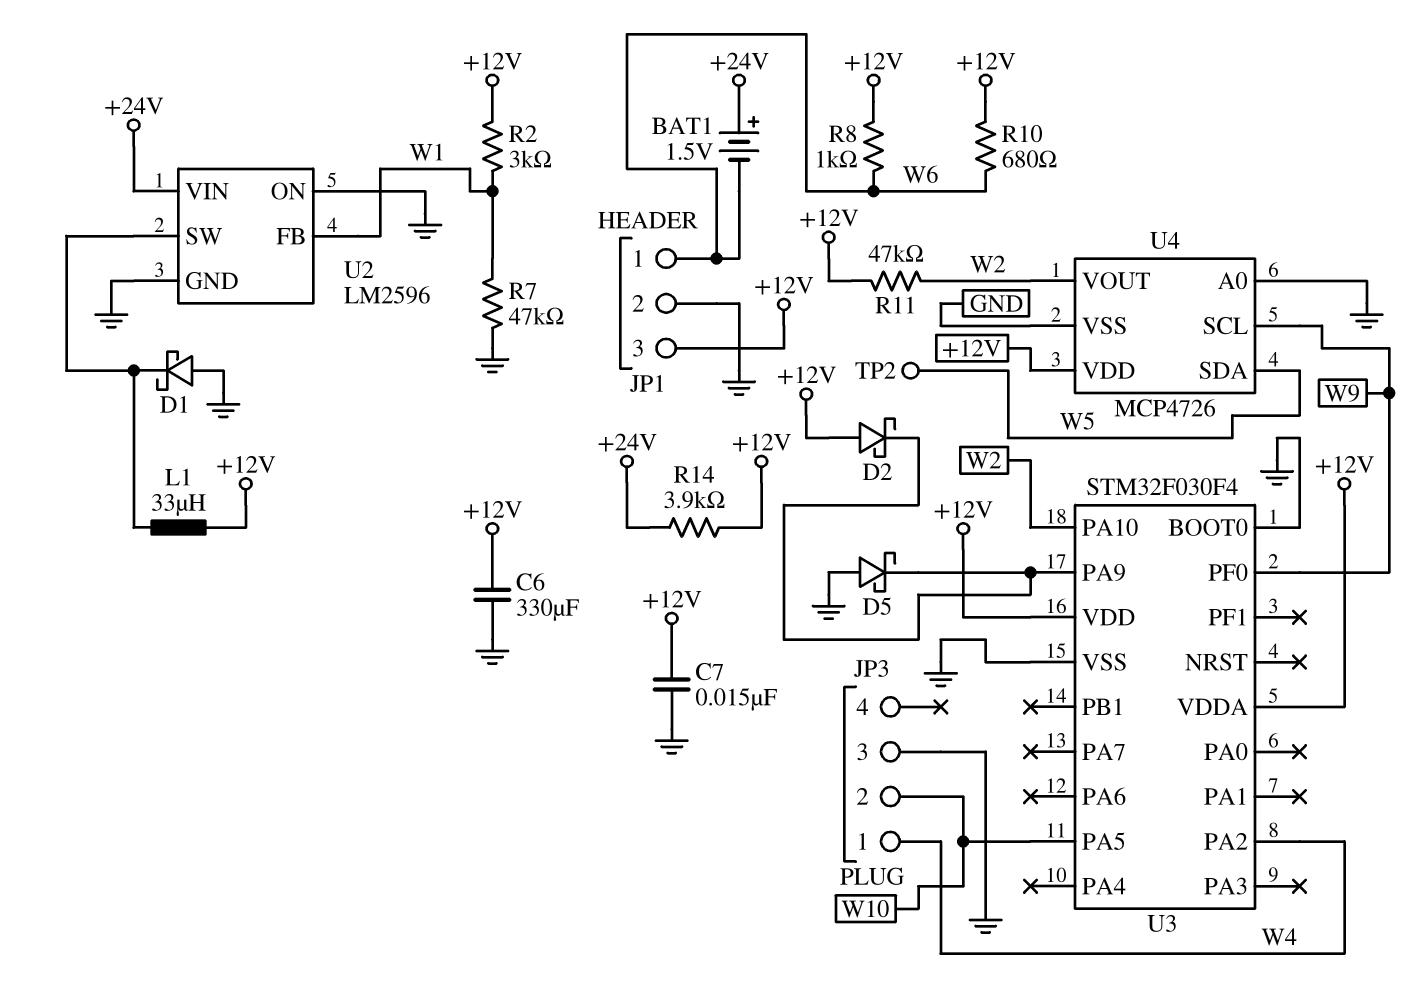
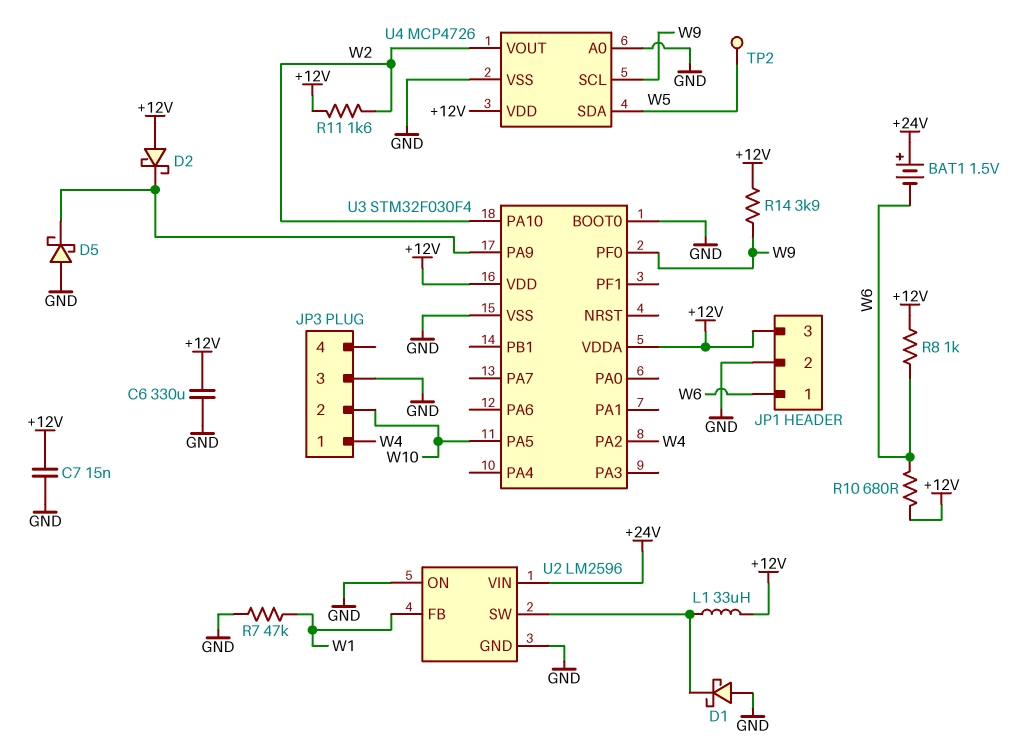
R2: 3k (+12V, W1) -> none
R11: 47k (+12V, W2) -> 1.6k (+12V, W2)
R14: 3.9k (+12V, +24V) -> 3.9k (+12V, W9)

